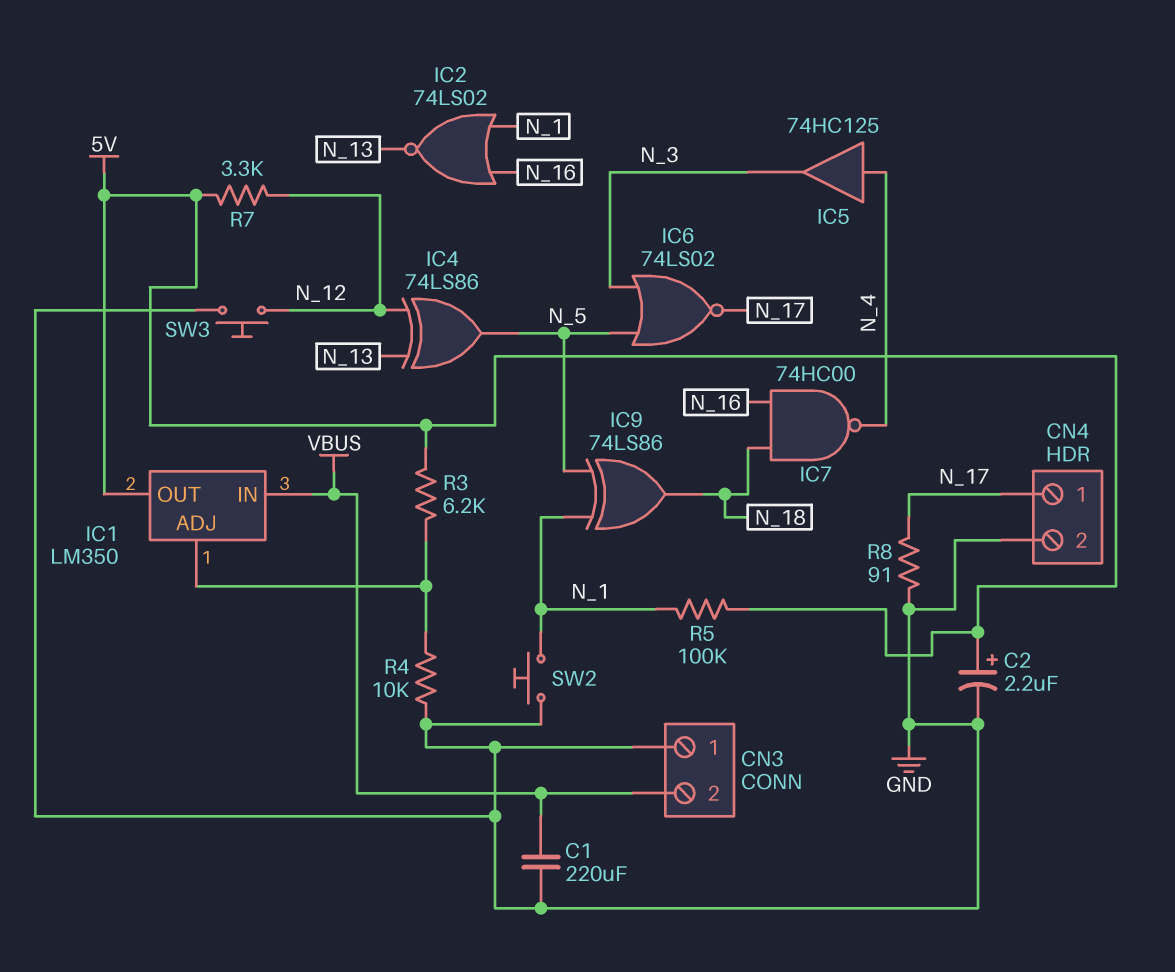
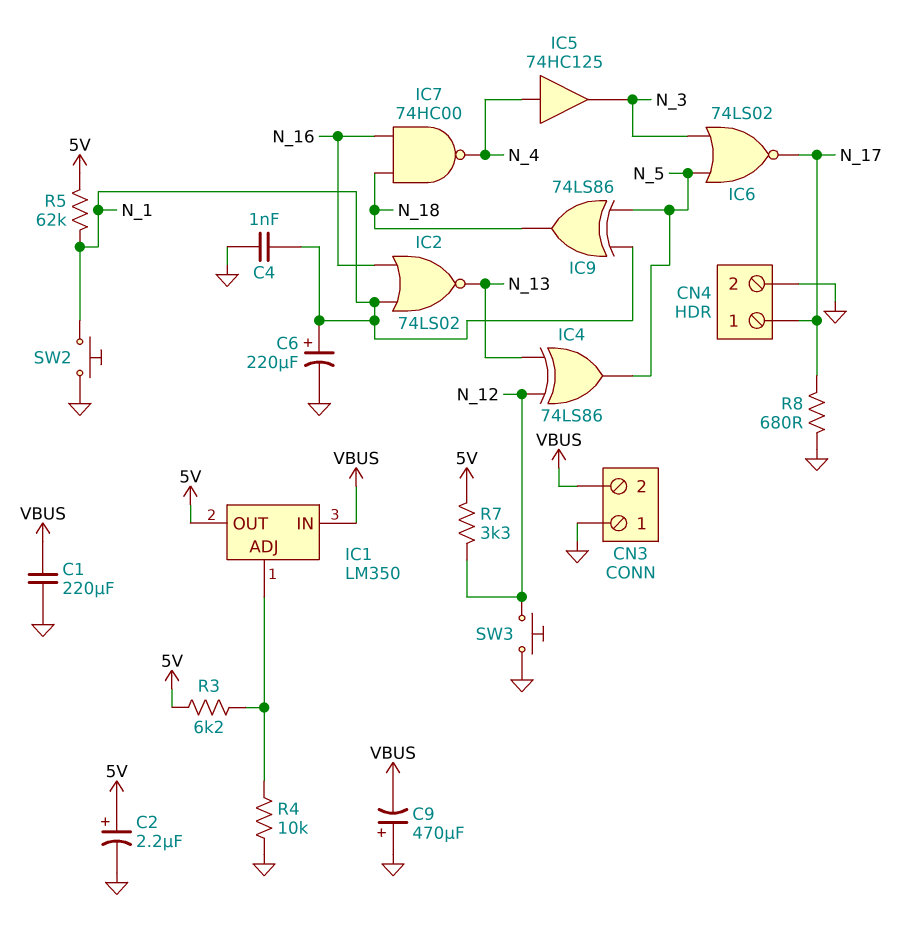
C4: none -> 1nF (GND, N_1)
C6: none -> 220uF (plus N_1, minus GND)
C9: none -> 470uF (plus GND, minus VBUS)
R5: 100k (5V, N_1) -> 62k (5V, N_1)
R8: 91 (GND, N_17) -> 680 (GND, N_17)

